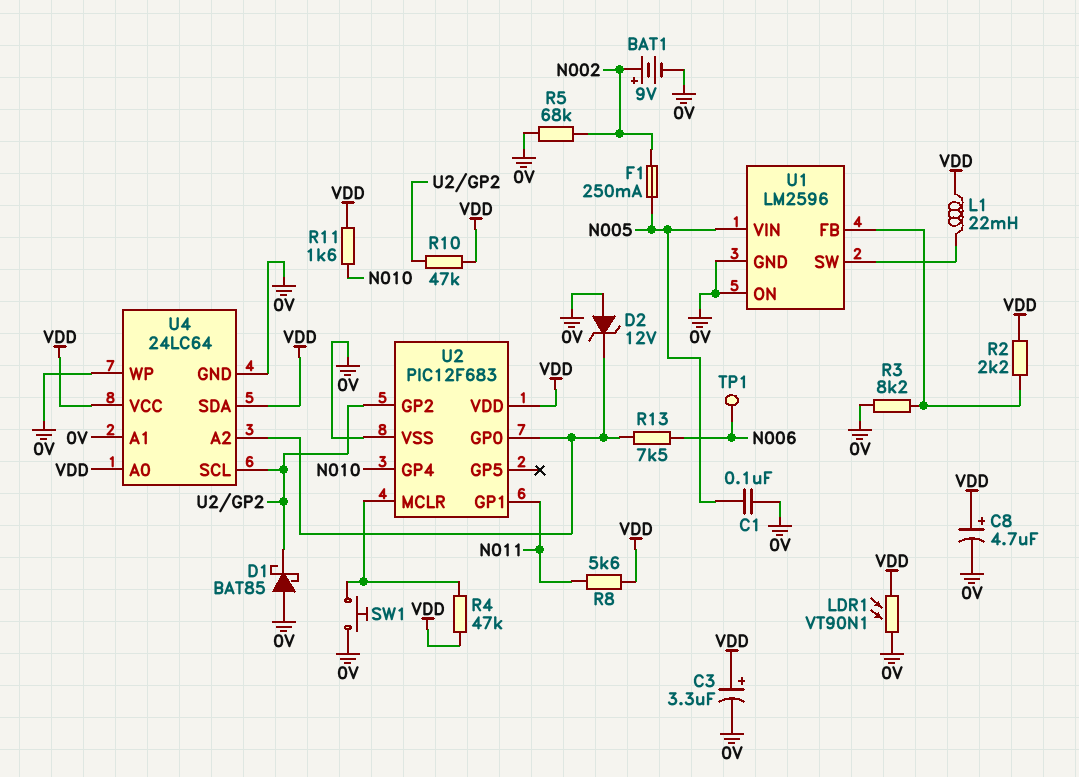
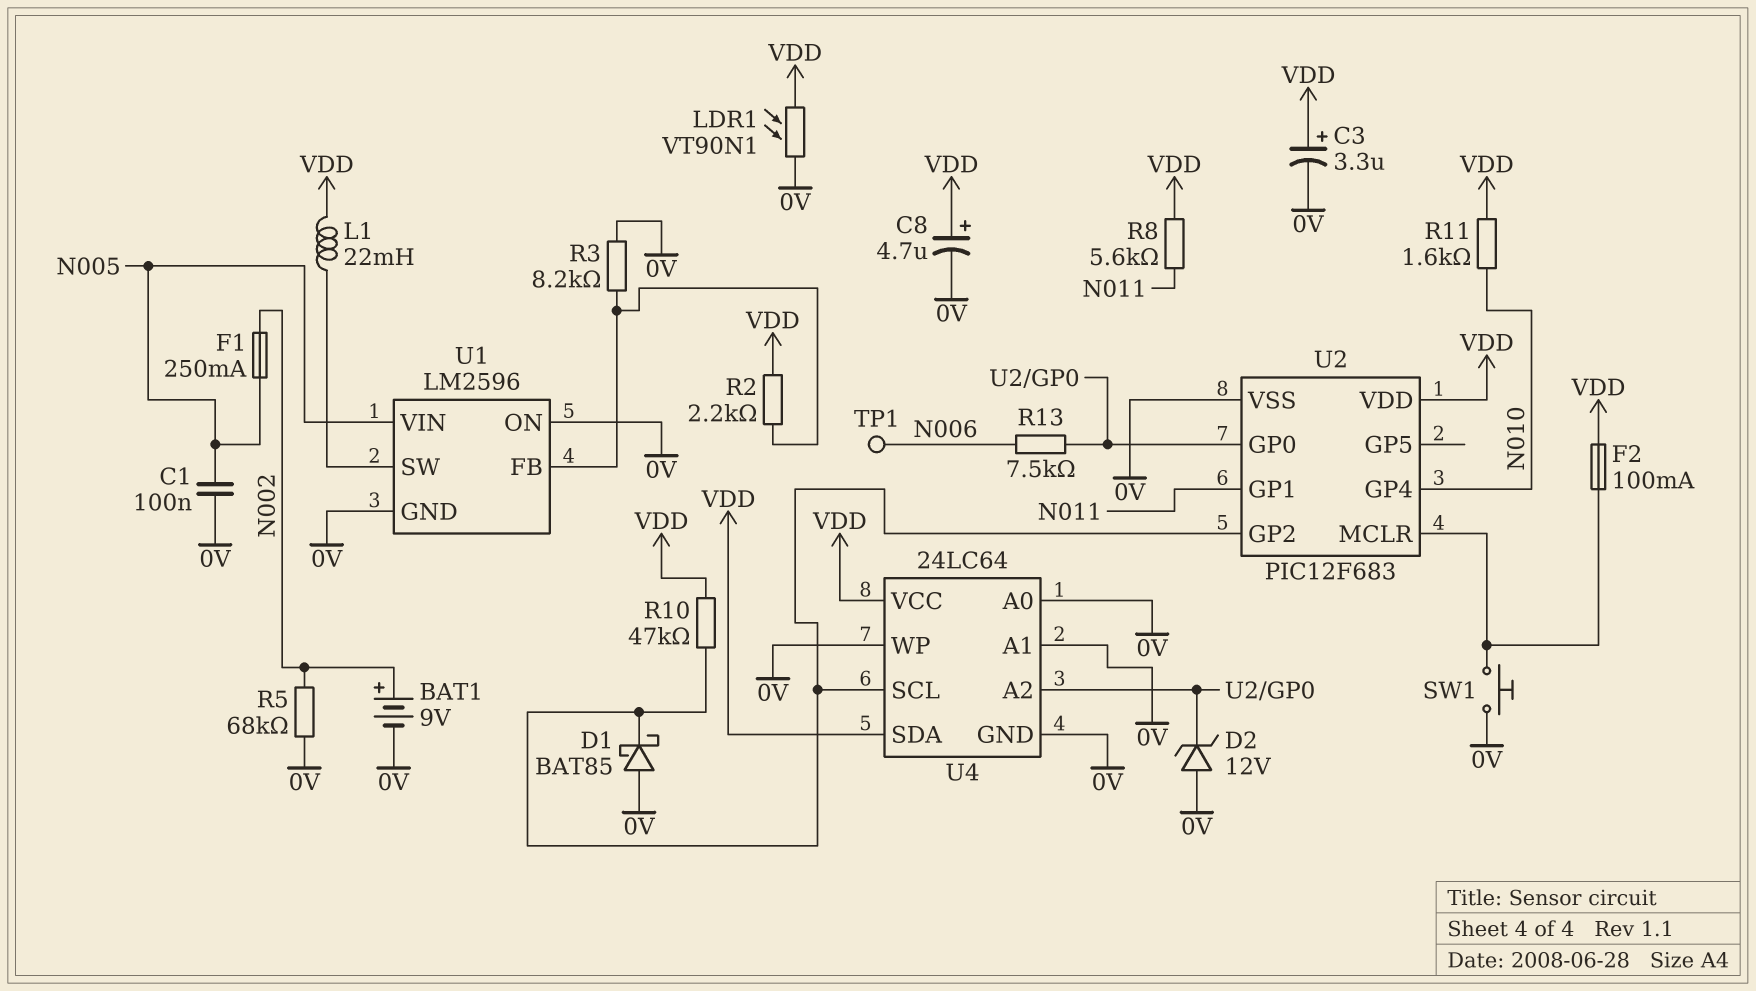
F2: none -> 100mA (U2/MCLR, VDD)
R4: 47k (U2/MCLR, VDD) -> none
U4 pin A0: VDD -> 0V

